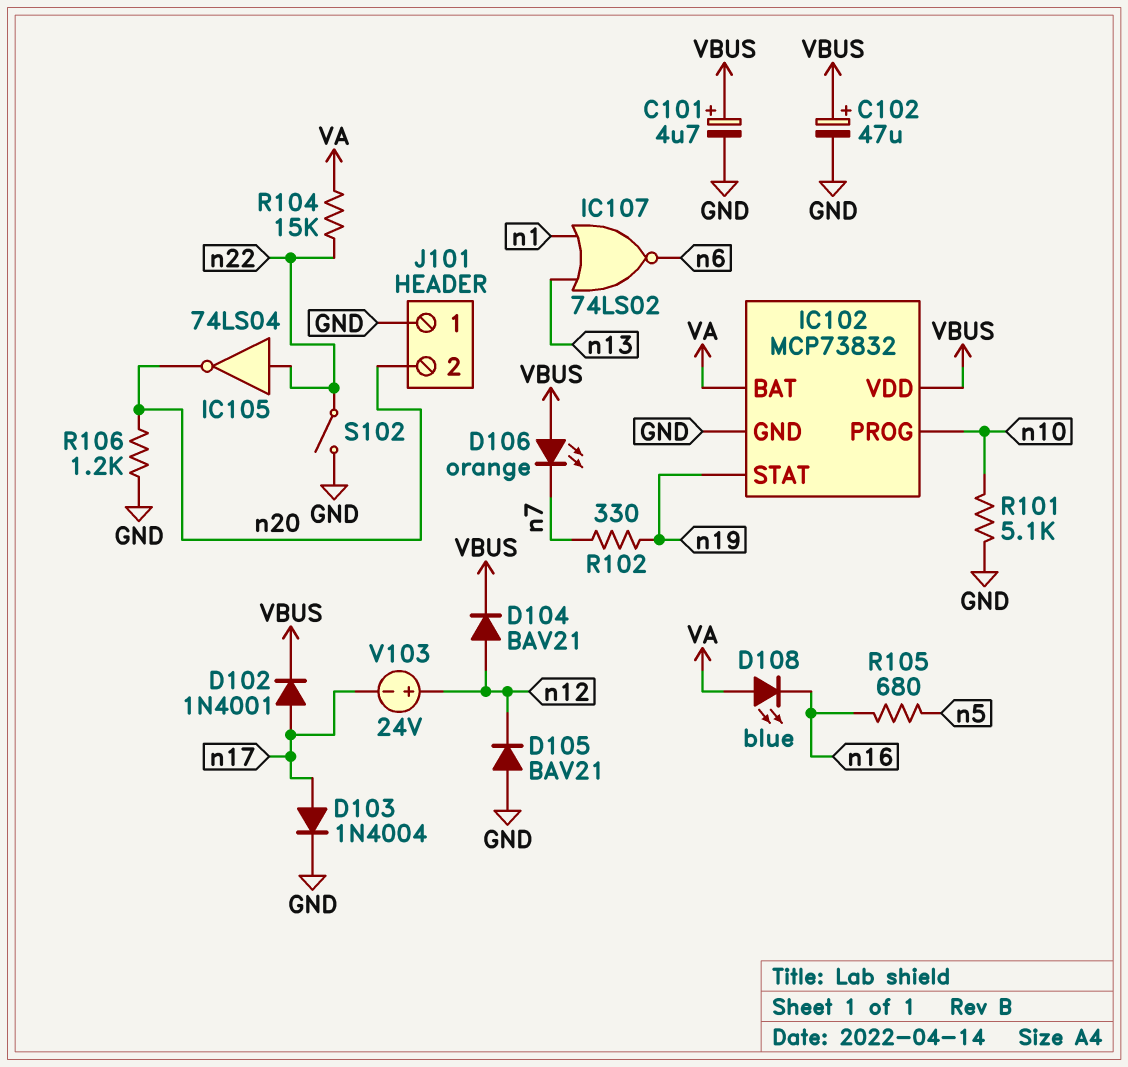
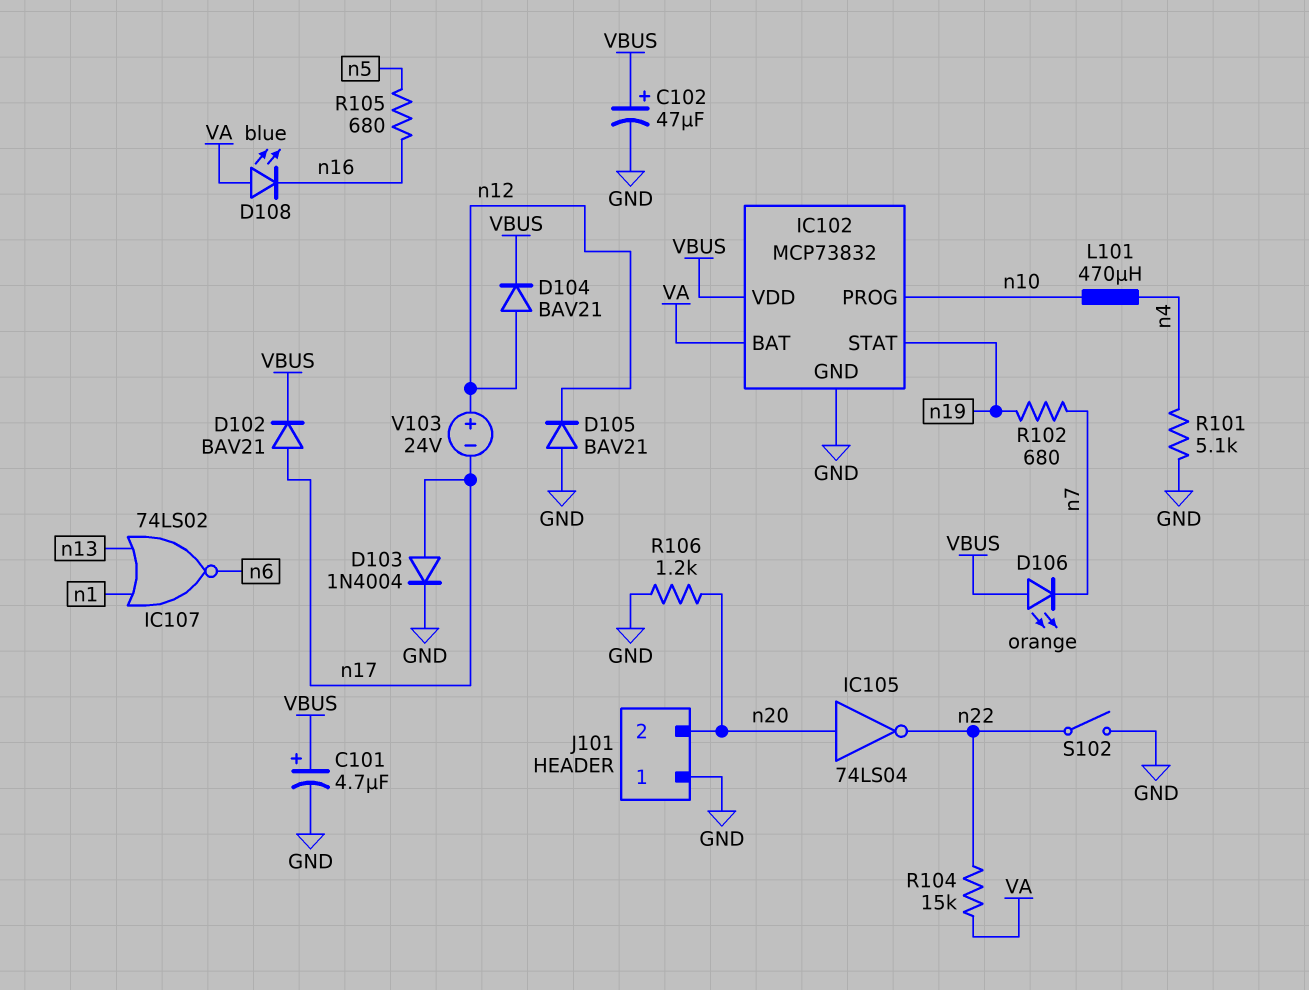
D102: diode 1N4001 (A n17, K VBUS) -> diode BAV21 (A n17, K VBUS)
IC105: NOT 74LS04 (in n22, out n20) -> NOT 74LS04 (in n20, out n22)
L101: none -> 470uH (n4, n10)
R101: 5.1k (GND, n10) -> 5.1k (GND, n4)
R102: 330 (n7, n19) -> 680 (n7, n19)

